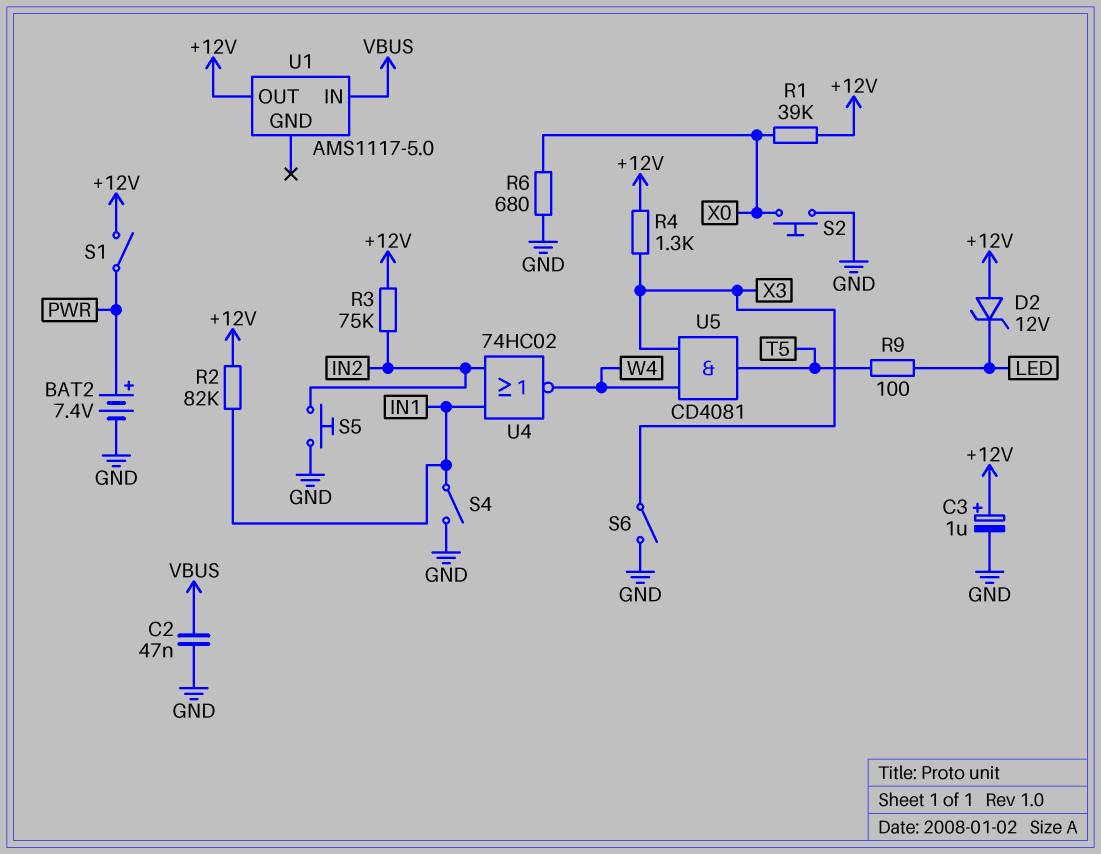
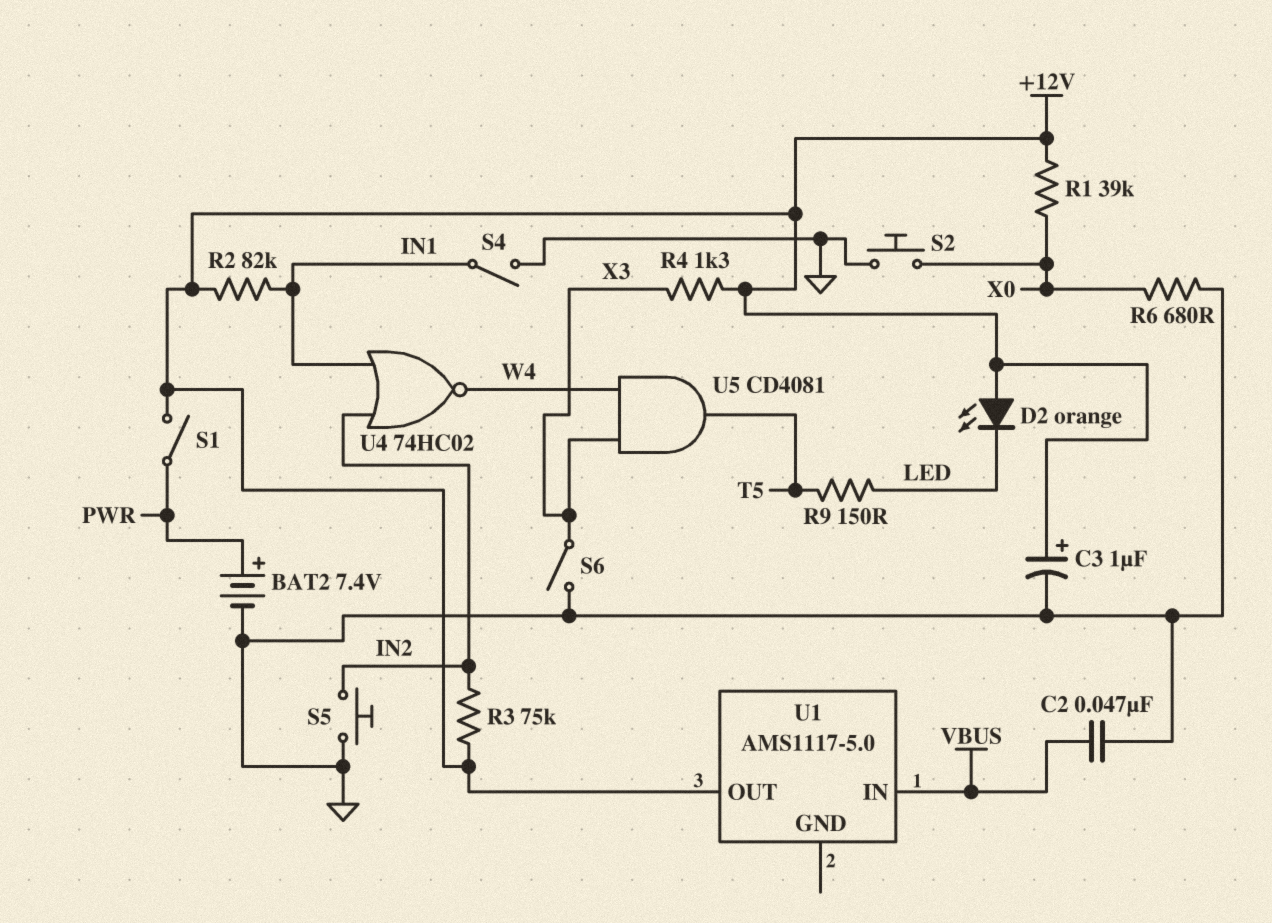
D2: zener 12V (A +12V, K LED) -> LED orange (A +12V, K LED)
R9: 100 (LED, T5) -> 150 (LED, T5)

